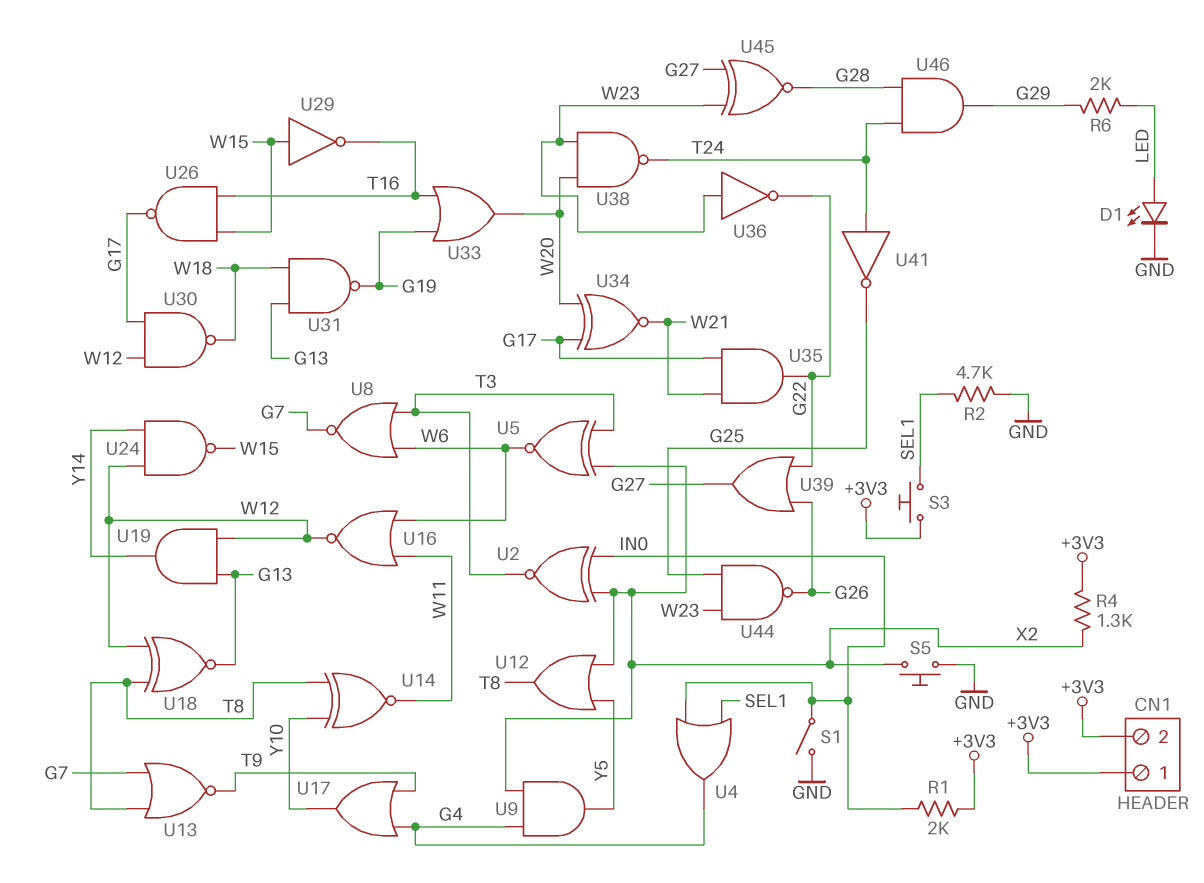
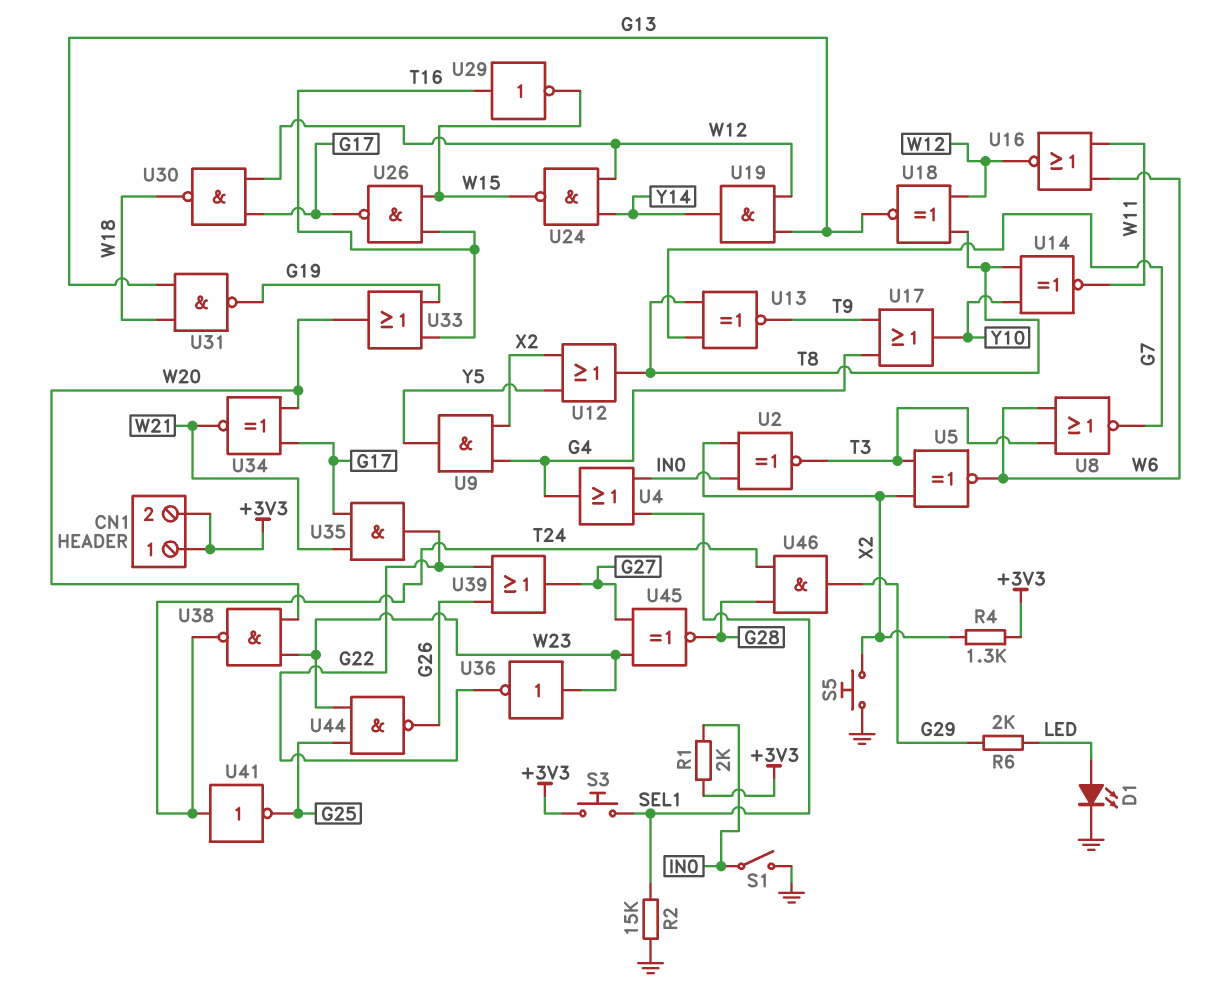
R2: 4.7k (GND, SEL1) -> 15k (GND, SEL1)
U13: NOR (in G7, in T8, out T9) -> XNOR (in G7, in T8, out T9)
U29: NOT (in W15, out T16) -> NOT (in T16, out W15)

